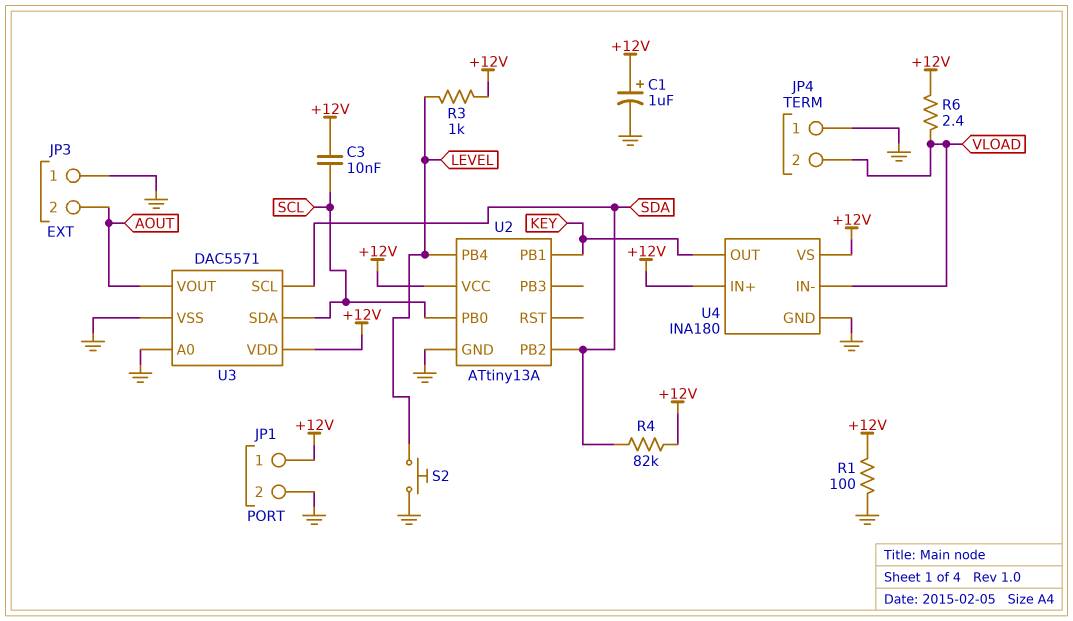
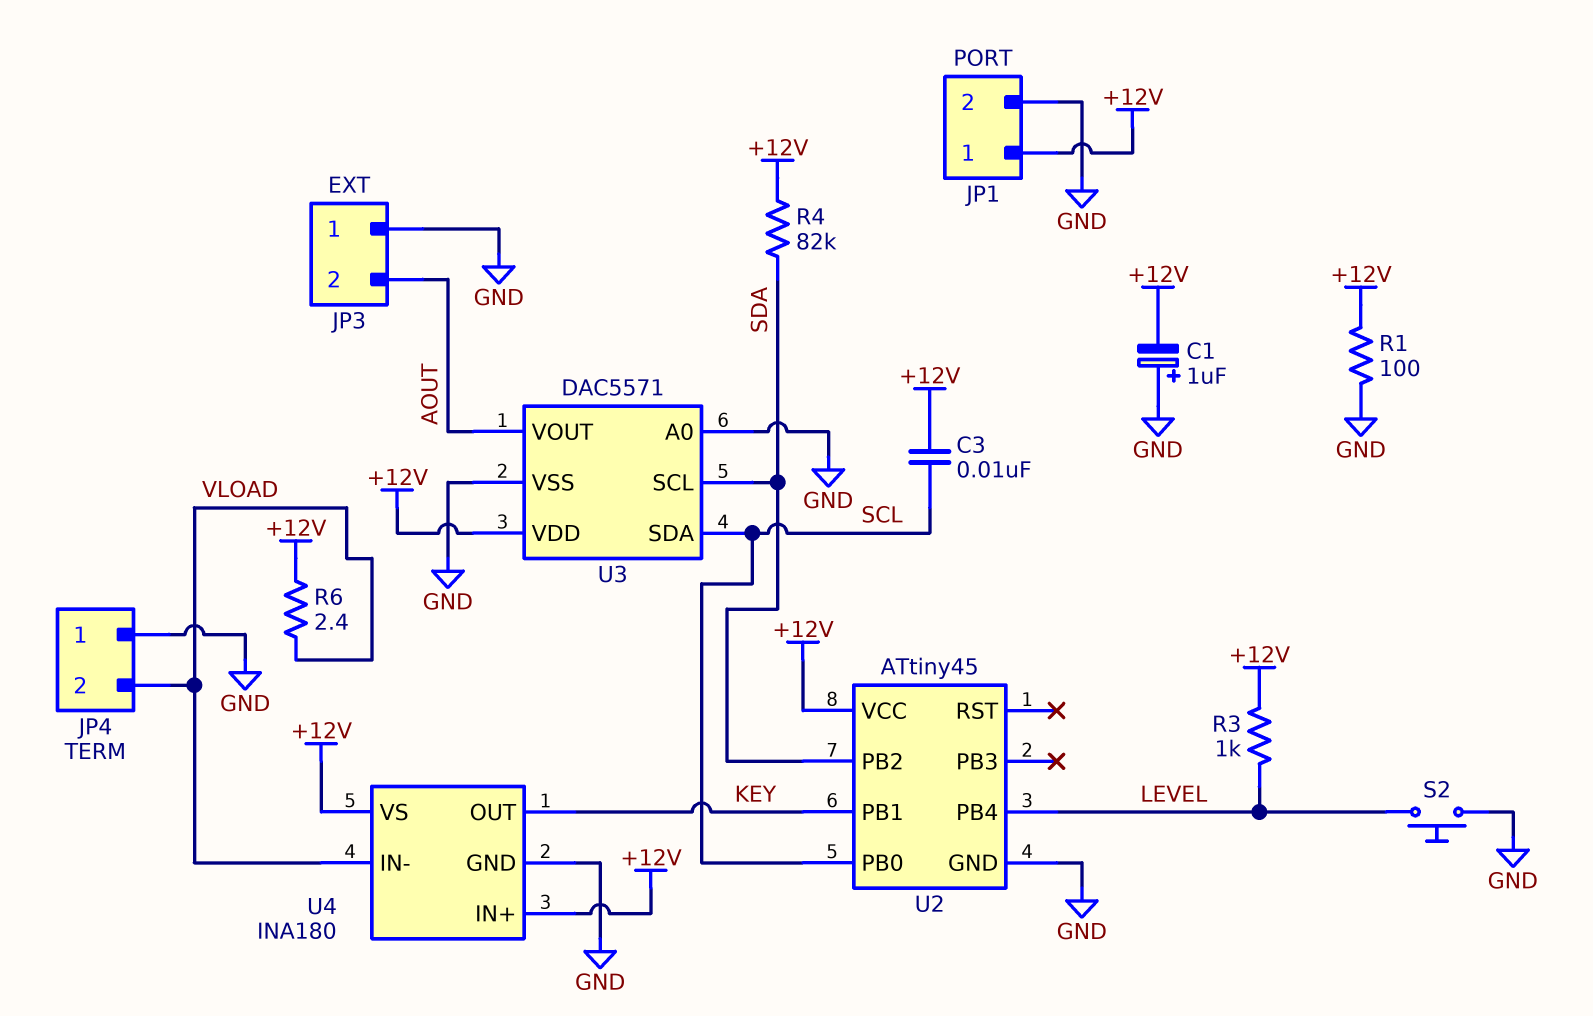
C1: 1uF (plus +12V, minus GND) -> 1uF (plus GND, minus +12V)
U2: ATtiny13A -> ATtiny45

